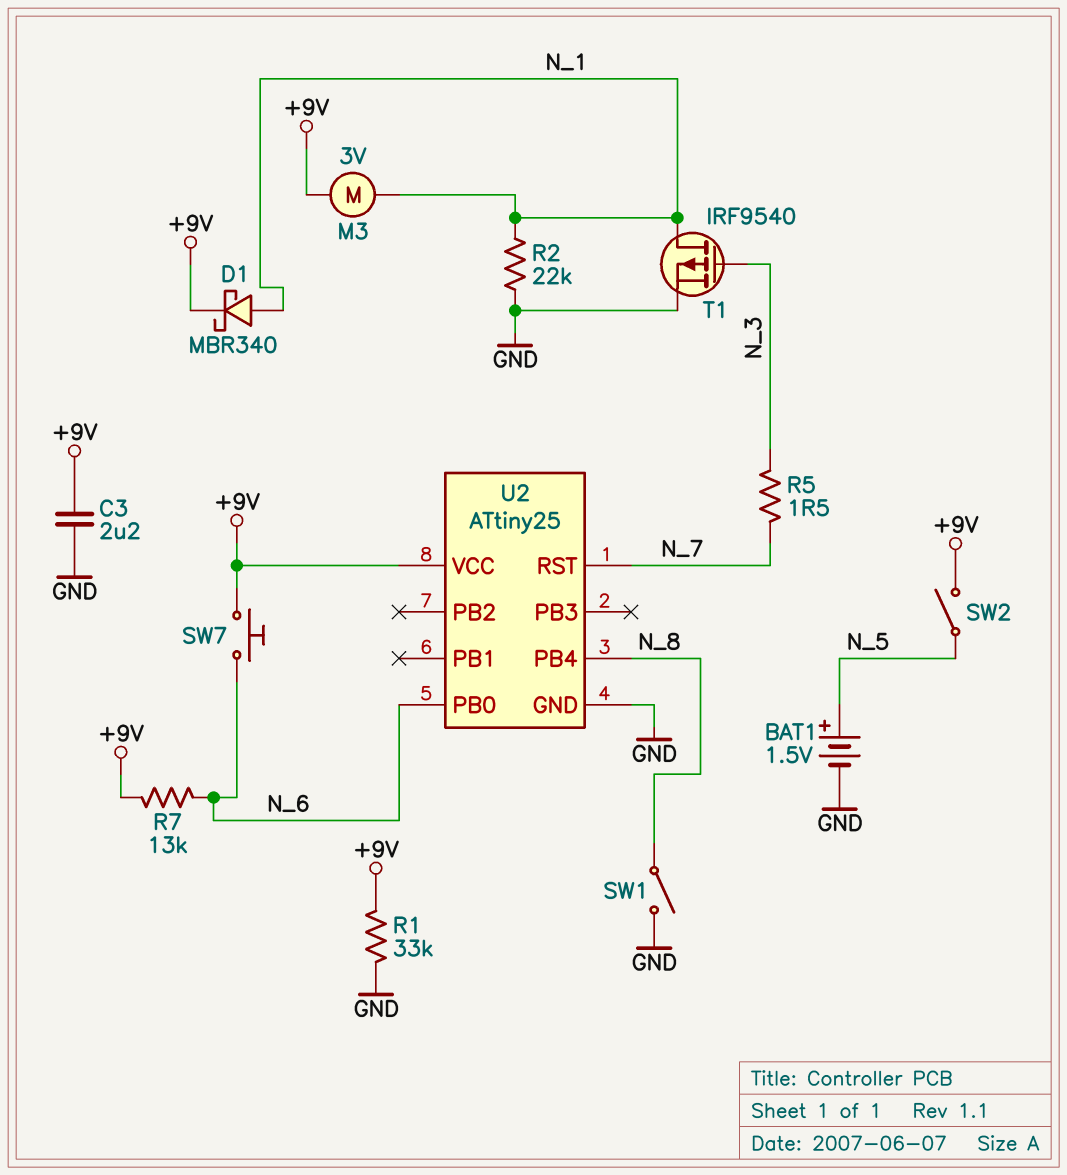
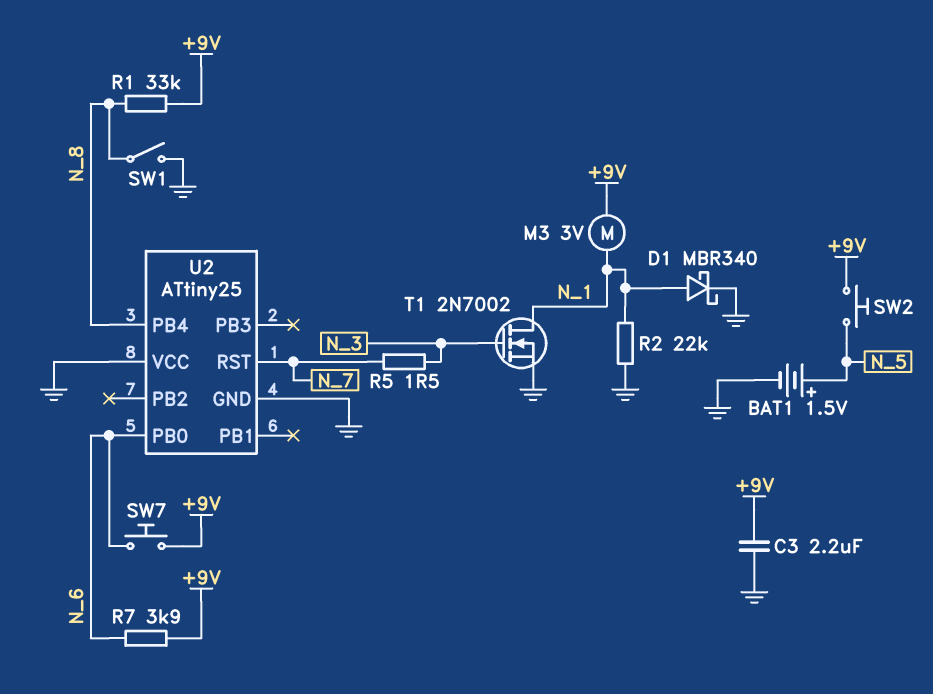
D1: schottky MBR340 (A N_1, K +9V) -> schottky MBR340 (A N_1, K GND)
R1: 33k (+9V, GND) -> 33k (+9V, N_8)
R7: 13k (+9V, N_6) -> 3.9k (+9V, N_6)
SW2: switch (+9V, N_5) -> button (+9V, N_5)
T1: PMOS IRF9540 (G N_3, D N_1, S GND) -> NMOS 2N7002 (G N_3, D N_1, S GND)
U2 pin VCC: +9V -> GND

